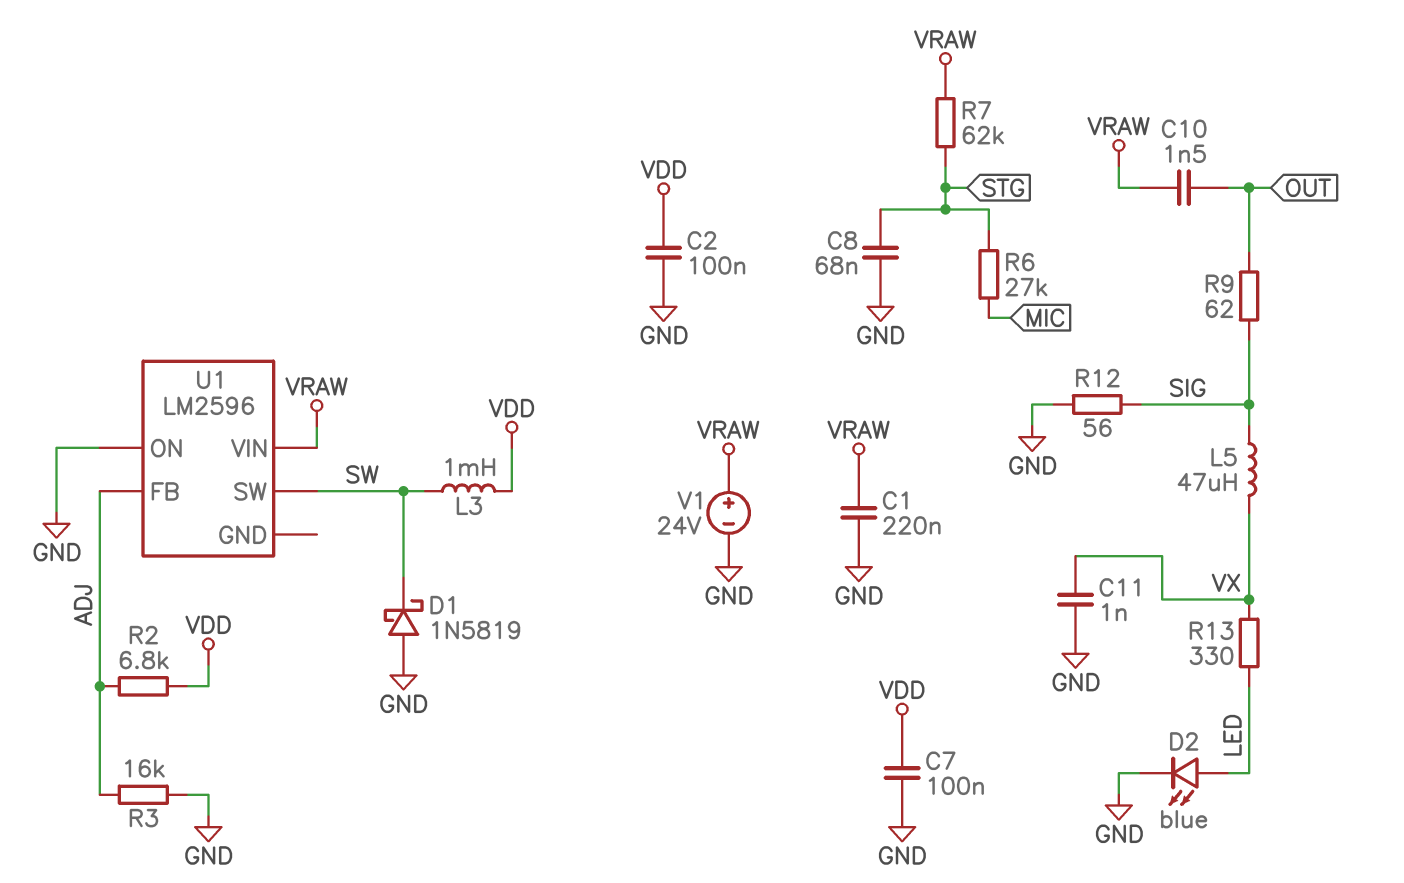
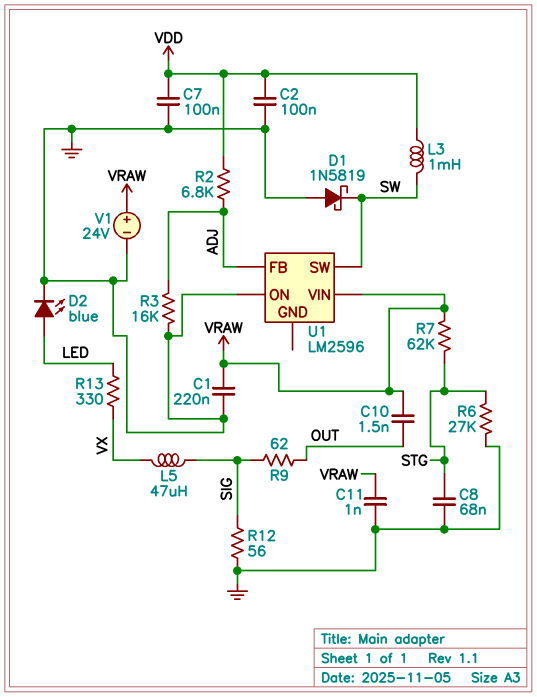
C11: 1nF (GND, VX) -> 1nF (GND, VRAW)
R6: 27k (MIC, STG) -> 27k (GND, STG)

